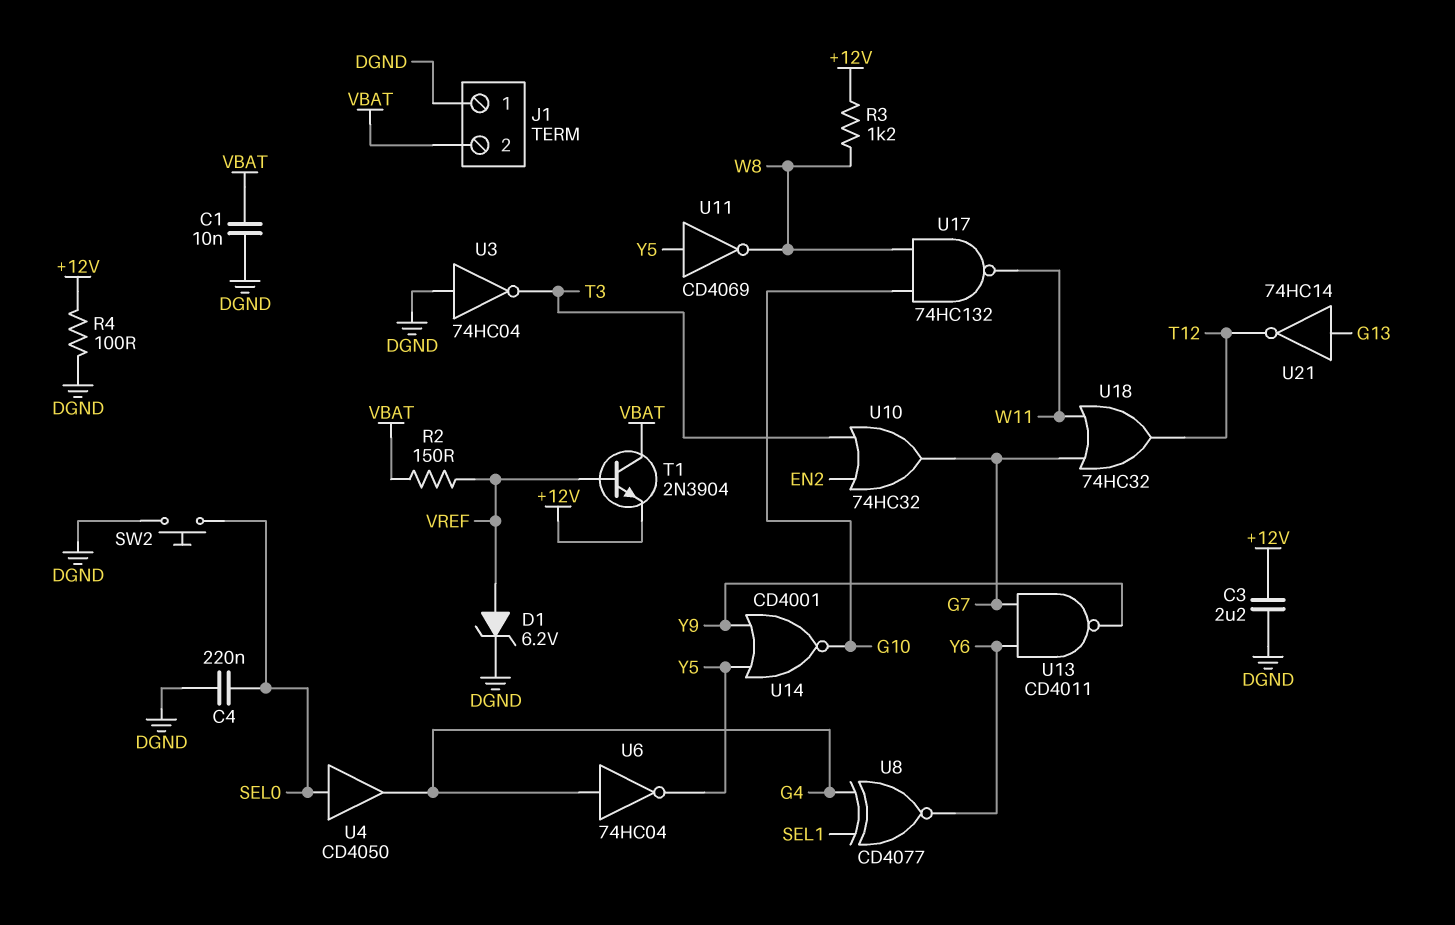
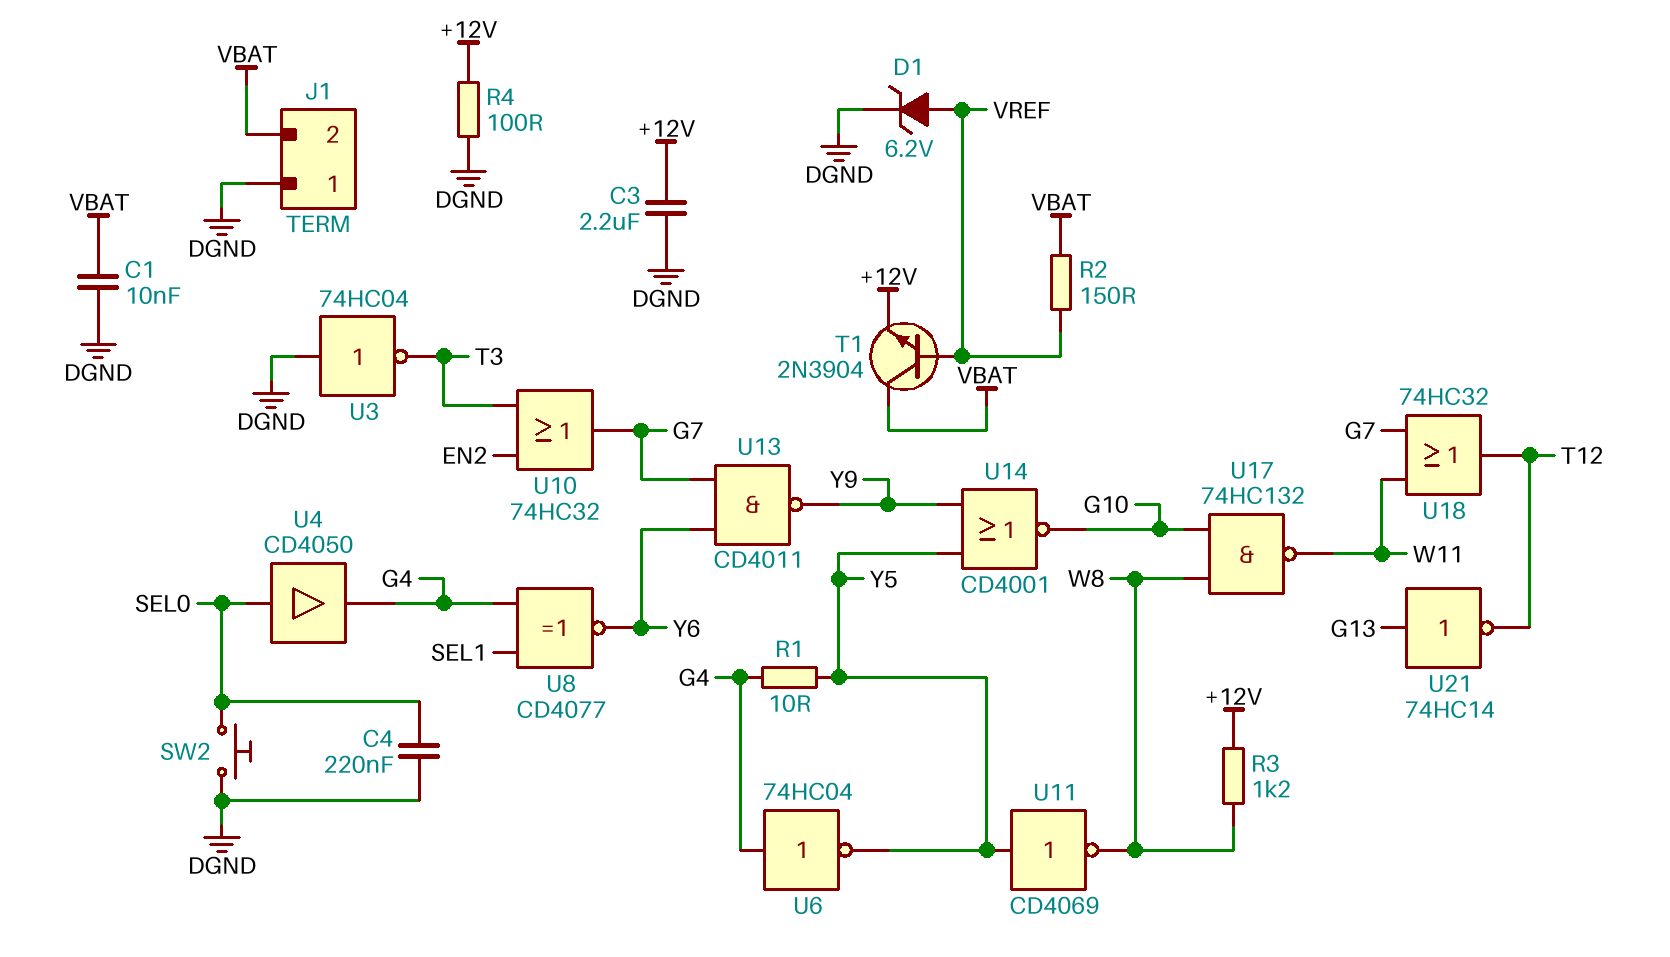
R1: none -> 10 (G4, Y5)

